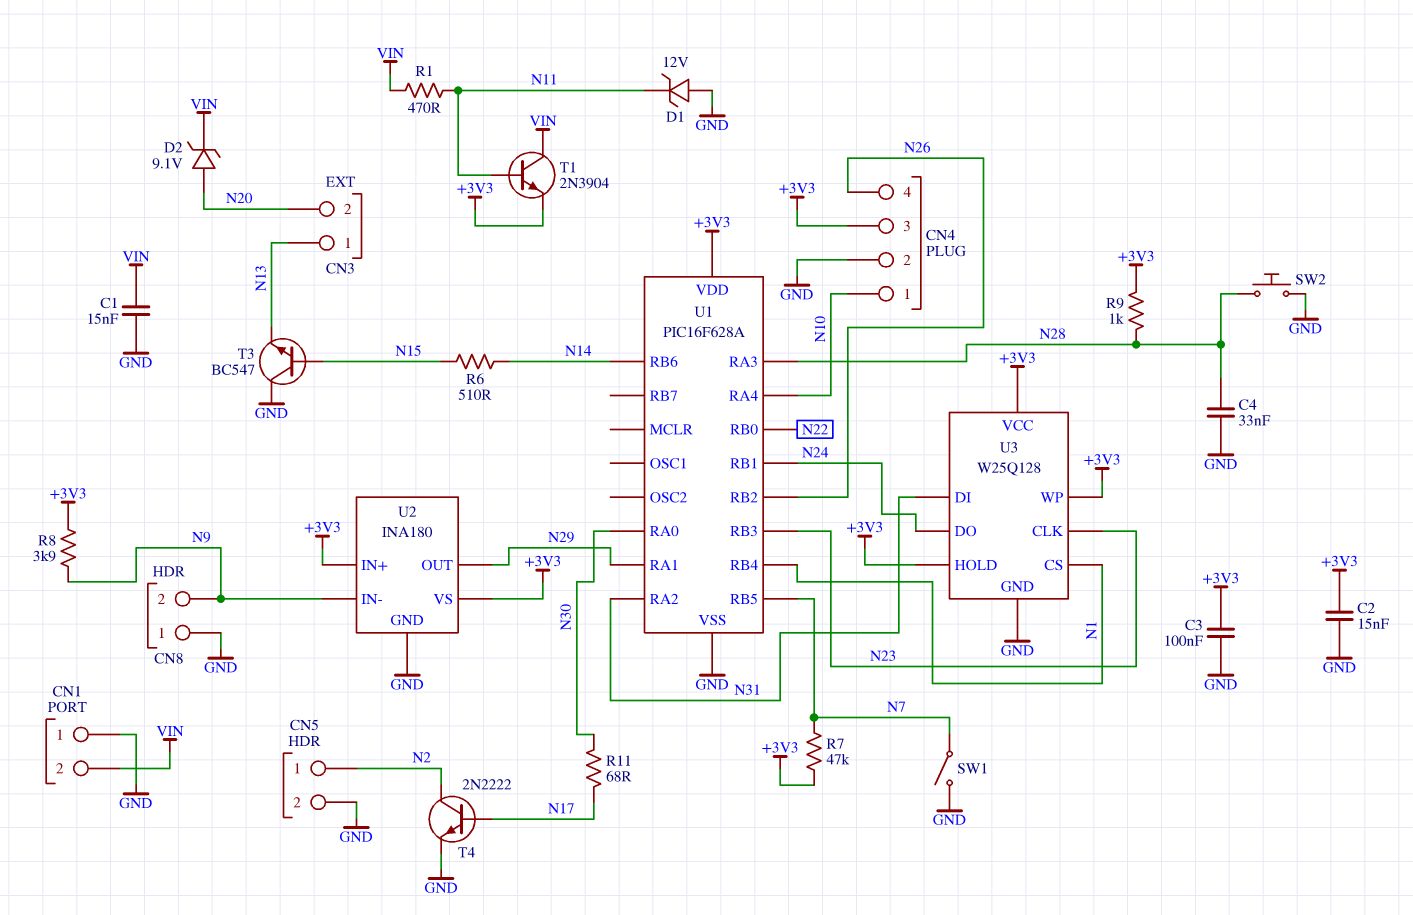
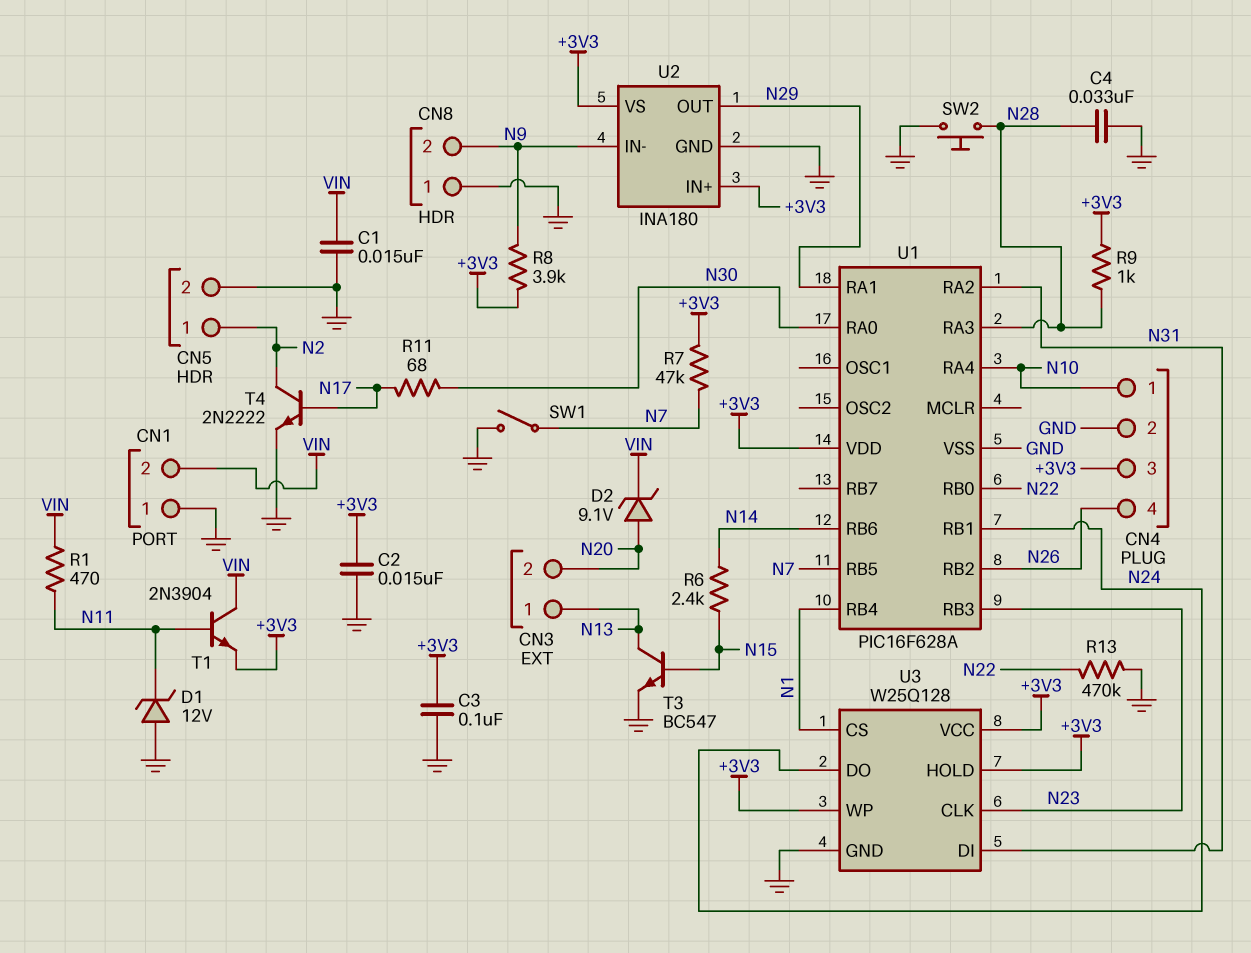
R6: 510 (N14, N15) -> 2.4k (N14, N15)
R13: none -> 470k (GND, N22)
T3: NPN BC547 (B N15, C GND, E N13) -> NPN BC547 (B N15, C N13, E GND)

